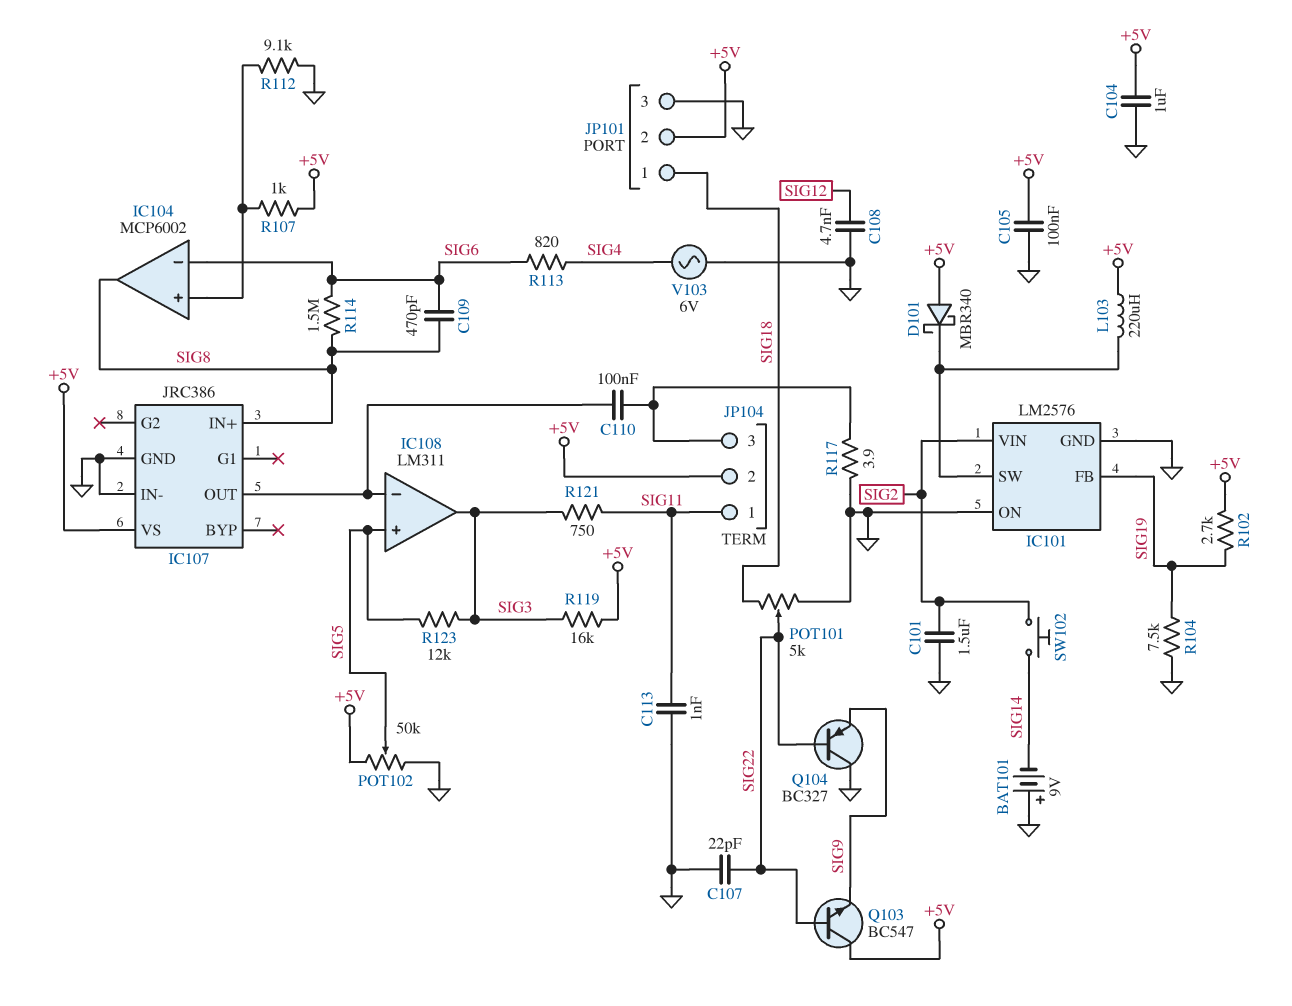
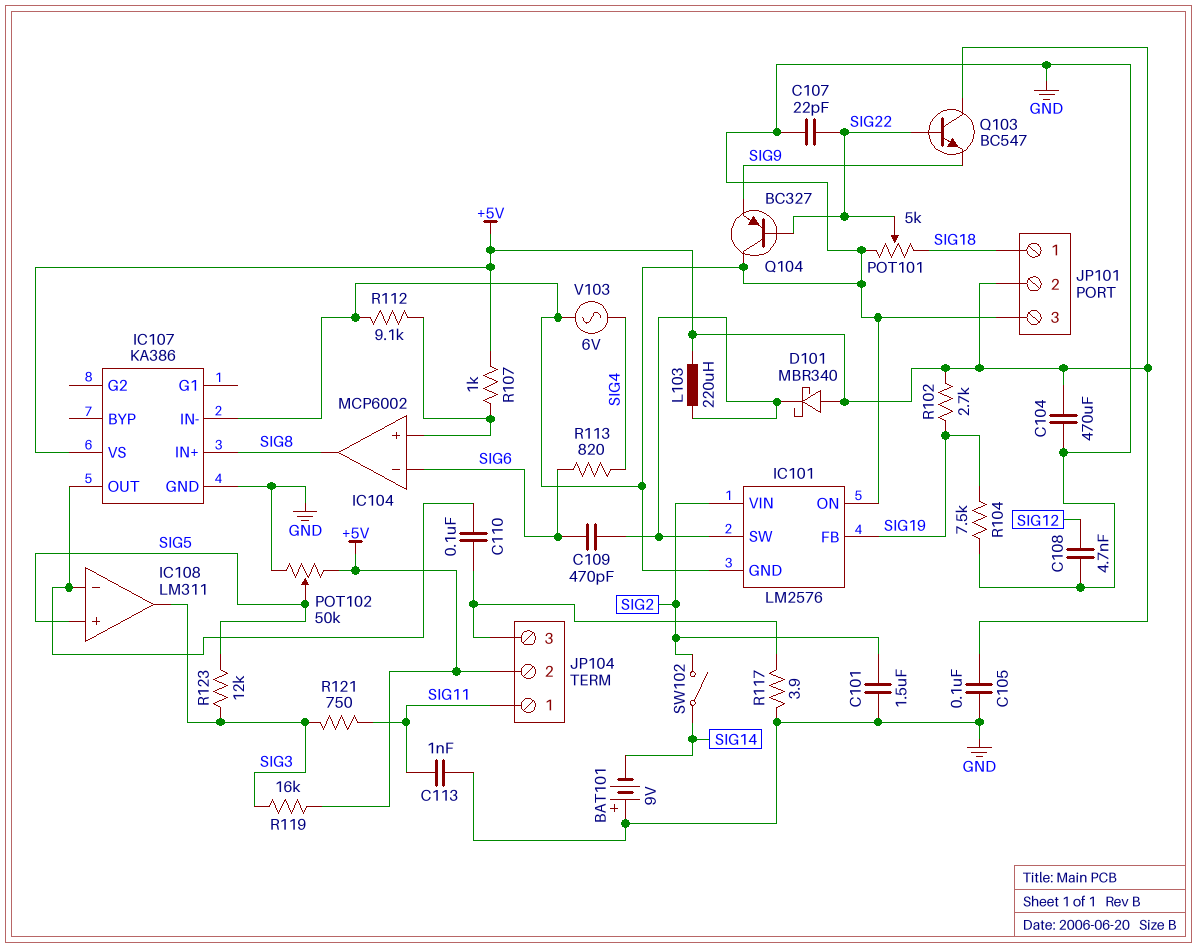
C104: 1uF (+5V, GND) -> 470uF (+5V, GND)
C109: 470pF (SIG6, SIG8) -> 470pF (IC101/SW, SIG6)
IC107: JRC386 -> KA386
R114: 1.5M (SIG6, SIG8) -> none
SW102: button (SIG2, SIG14) -> switch (SIG2, SIG14)

